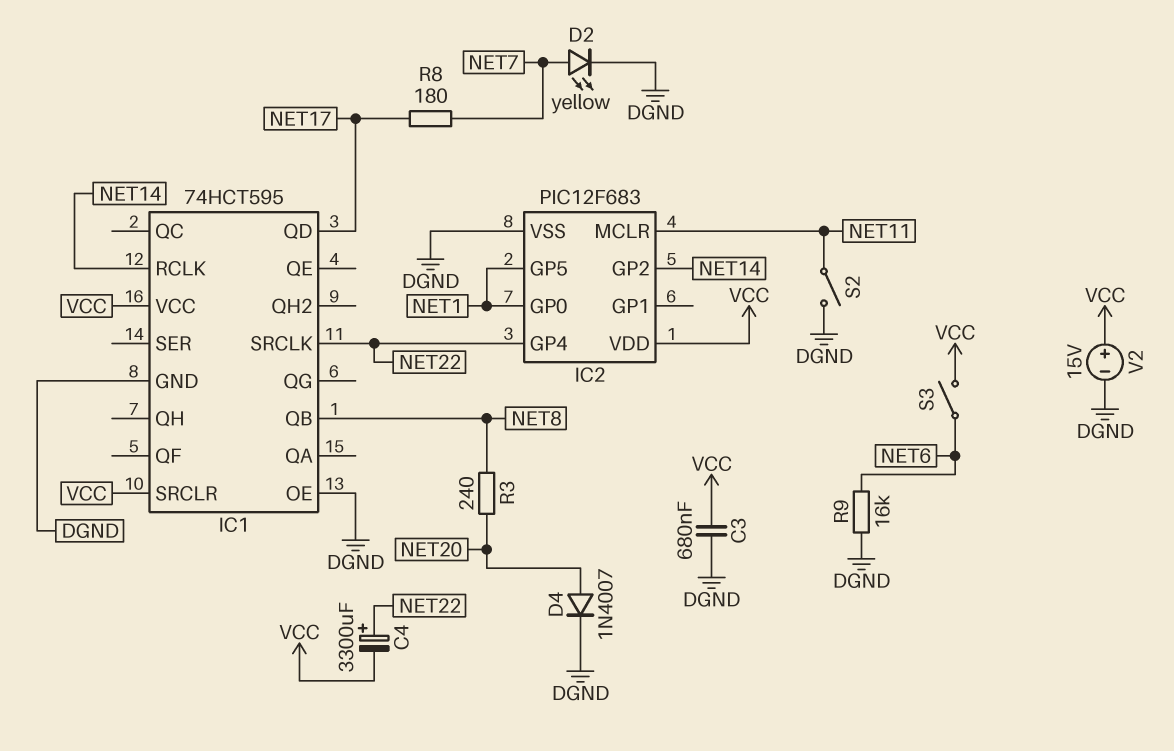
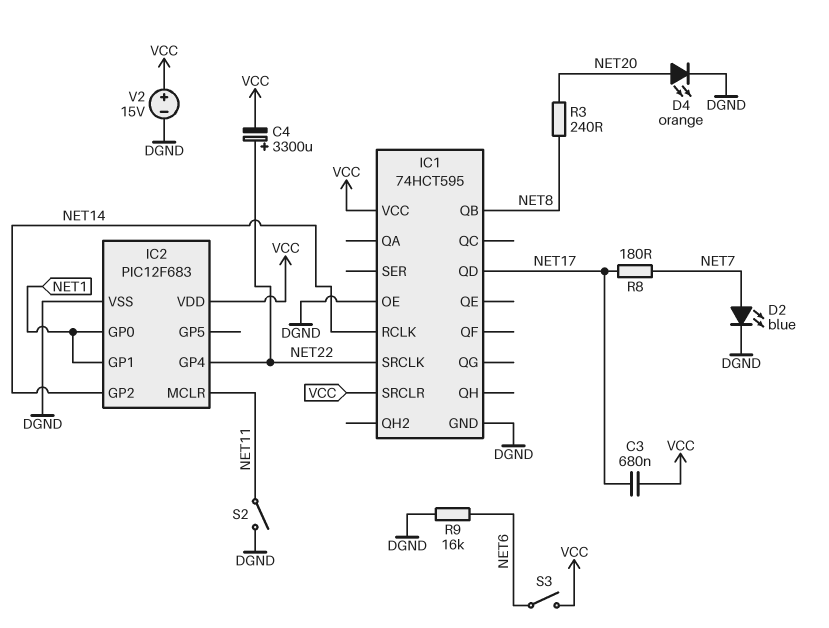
C3: 680nF (DGND, VCC) -> 680nF (NET17, VCC)
D2: LED yellow (A NET7, K DGND) -> LED blue (A NET7, K DGND)
D4: diode 1N4007 (A NET20, K DGND) -> LED orange (A NET20, K DGND)
IC2 pin GP1: none -> NET1
IC2 pin GP5: NET1 -> none

